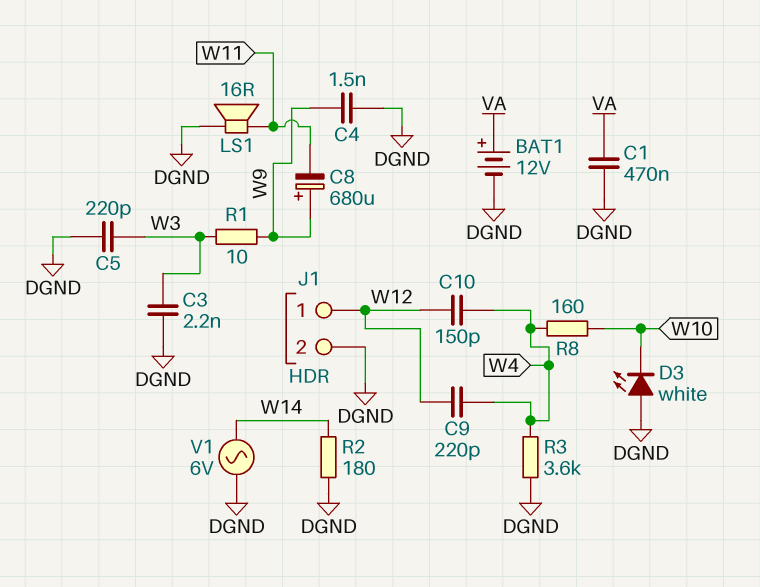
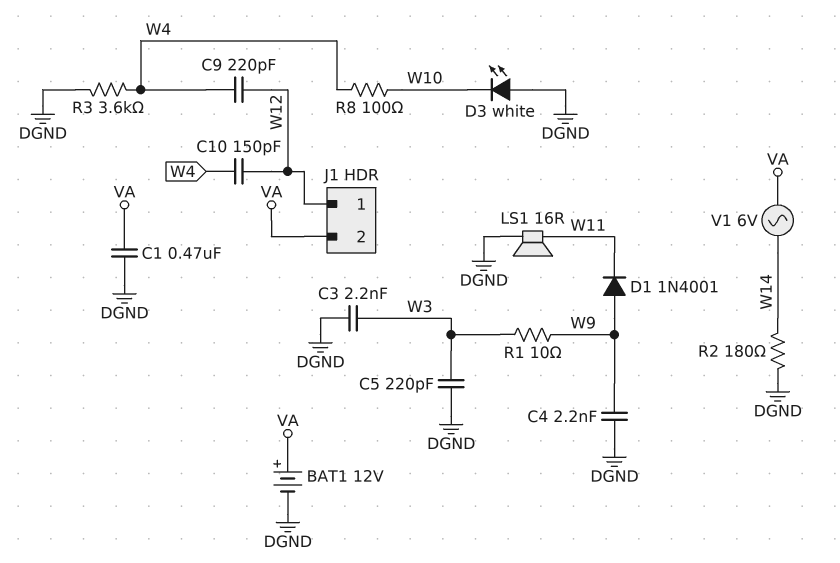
C4: 1.5nF (DGND, W9) -> 2.2nF (DGND, W9)
C8: 680uF (plus W9, minus W11) -> none
D1: none -> diode 1N4001 (A W9, K W11)
J1 pin 2: DGND -> VA
R8: 160 (W4, W10) -> 100 (W4, W10)
V1: AC 6V (DGND, W14) -> AC 6V (VA, W14)

